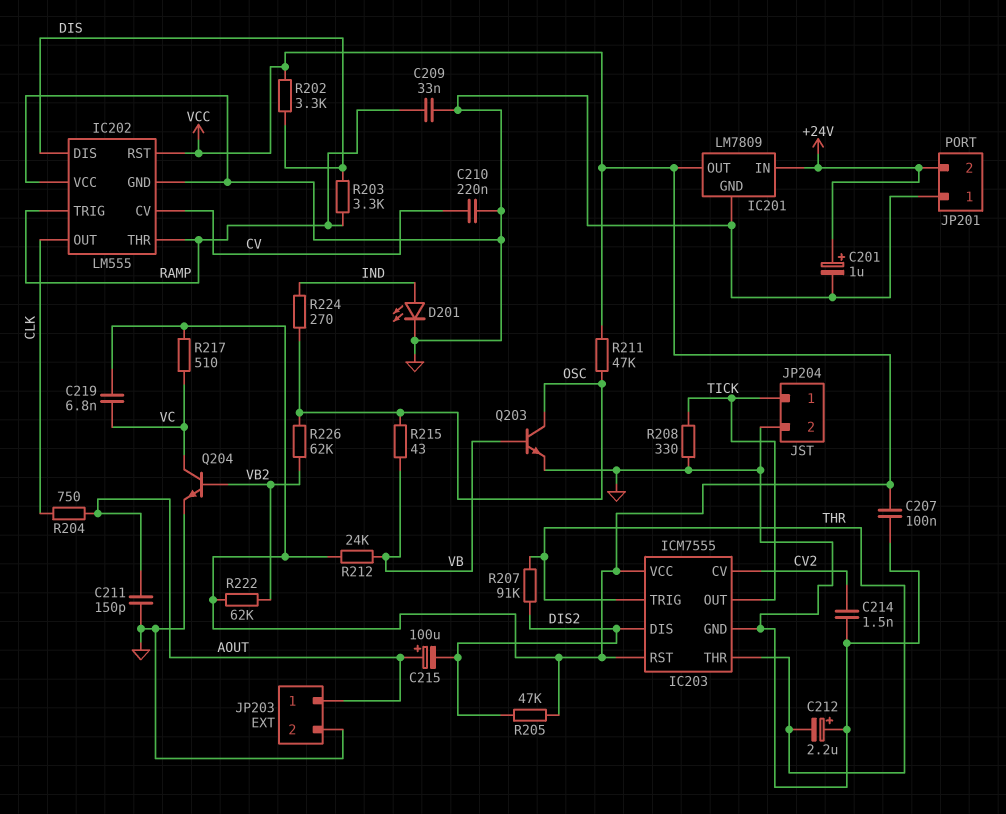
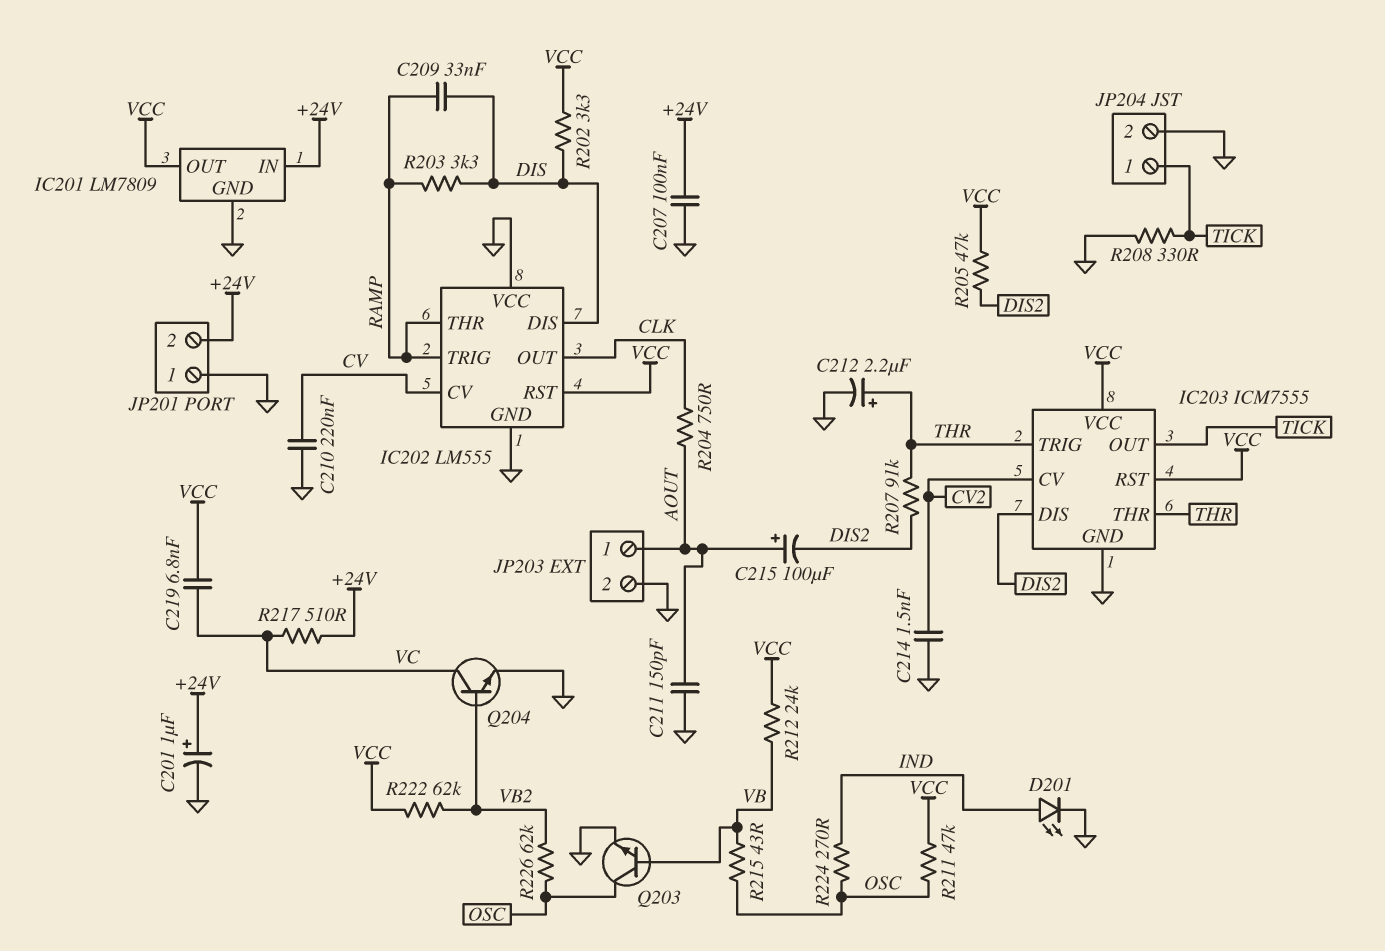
C207: 100nF (GND, VCC) -> 100nF (+24V, GND)
C209: 33nF (GND, RAMP) -> 33nF (DIS, RAMP)
C212: 2.2uF (plus GND, minus THR) -> 2.2uF (plus THR, minus GND)
R217: 510 (VC, VCC) -> 510 (+24V, VC)

